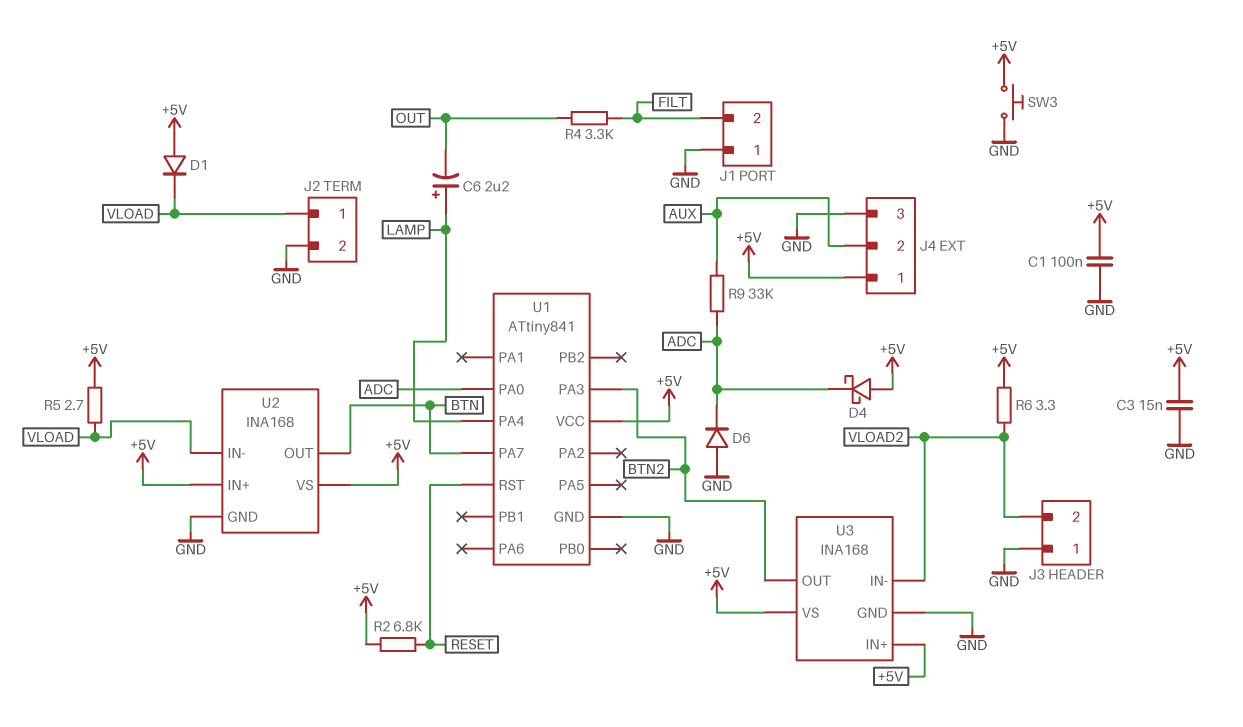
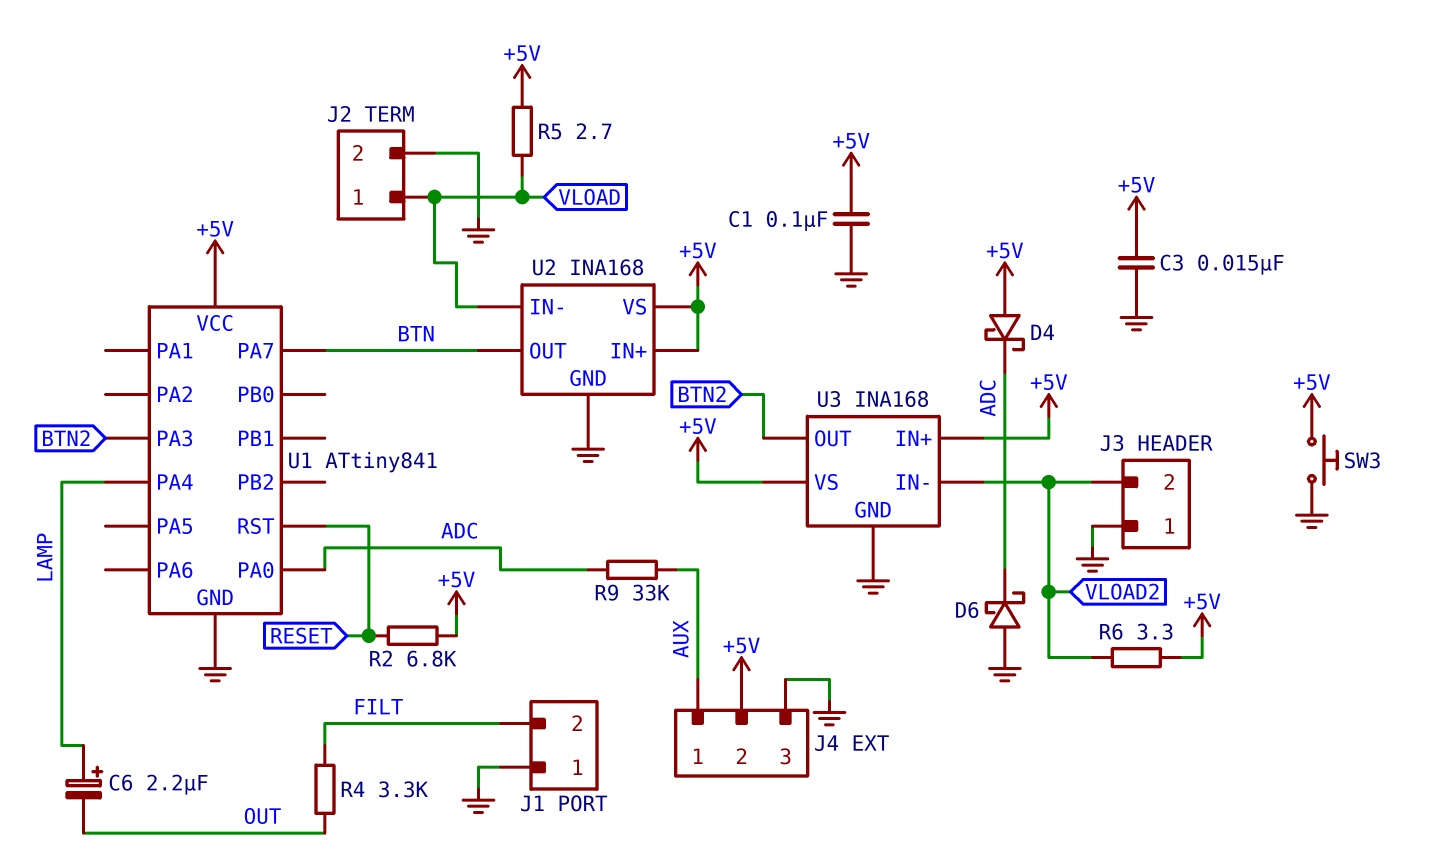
D1: diode (A +5V, K VLOAD) -> none
D6: diode (A GND, K ADC) -> schottky (A GND, K ADC)
J4 pin 1: +5V -> AUX
J4 pin 2: AUX -> +5V

